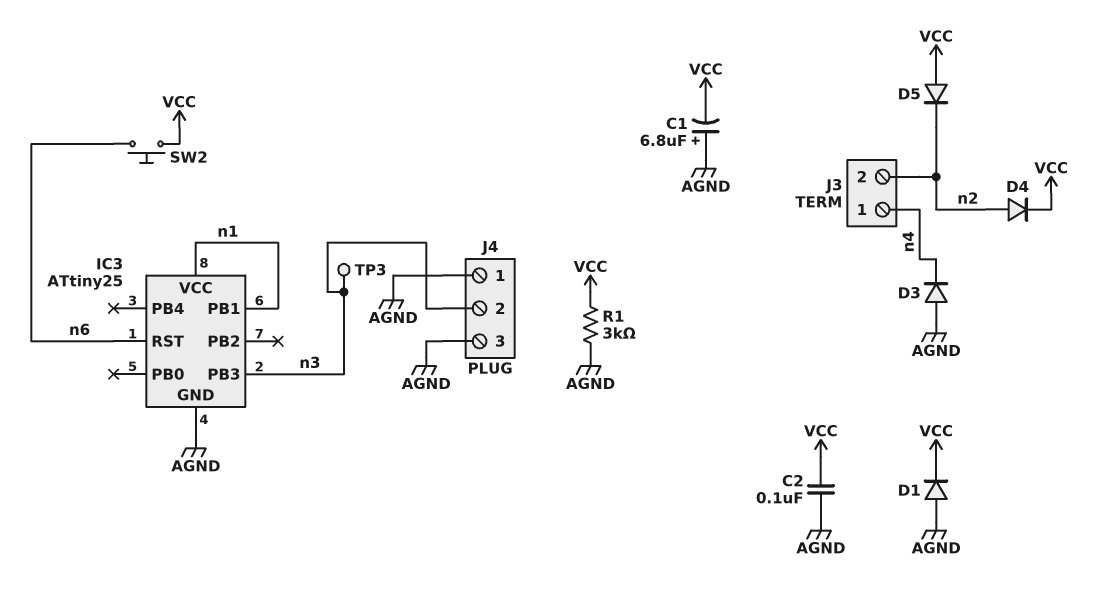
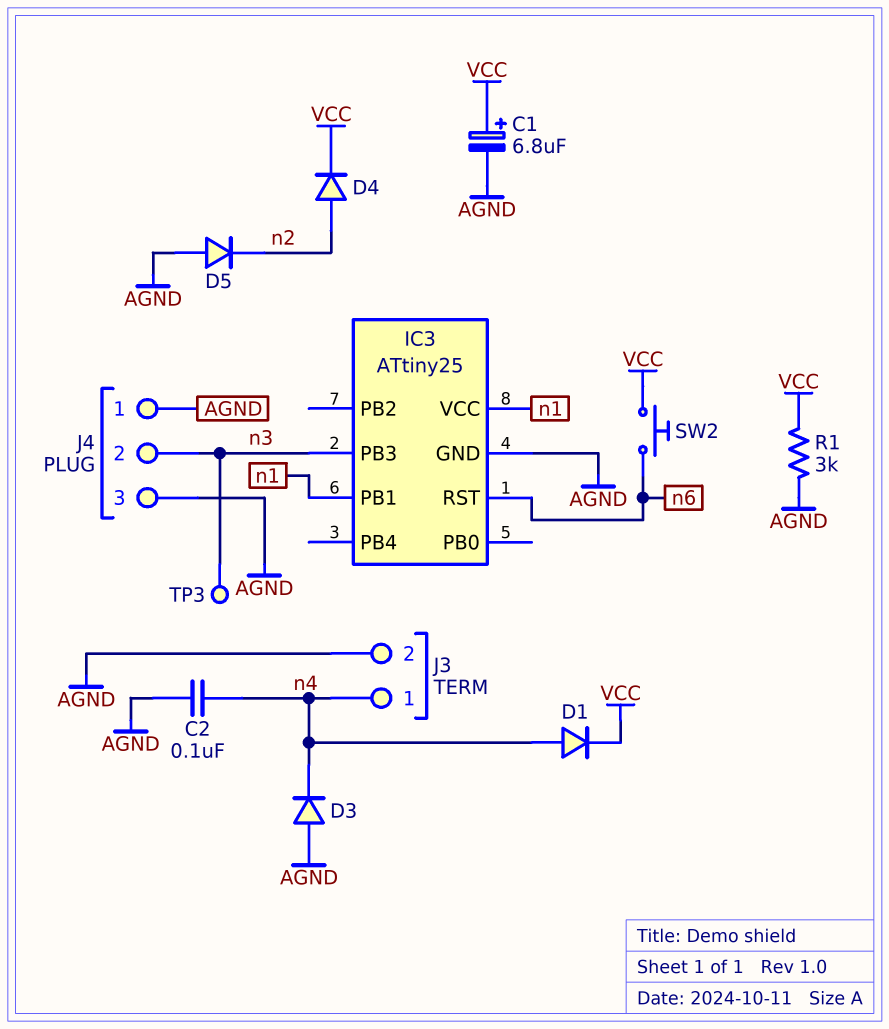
C1: 6.8uF (plus AGND, minus VCC) -> 6.8uF (plus VCC, minus AGND)
C2: 100nF (AGND, VCC) -> 100nF (AGND, n4)
D1: diode (A AGND, K VCC) -> diode (A n4, K VCC)
D5: diode (A VCC, K n2) -> diode (A AGND, K n2)
J3 pin 2: n2 -> AGND

